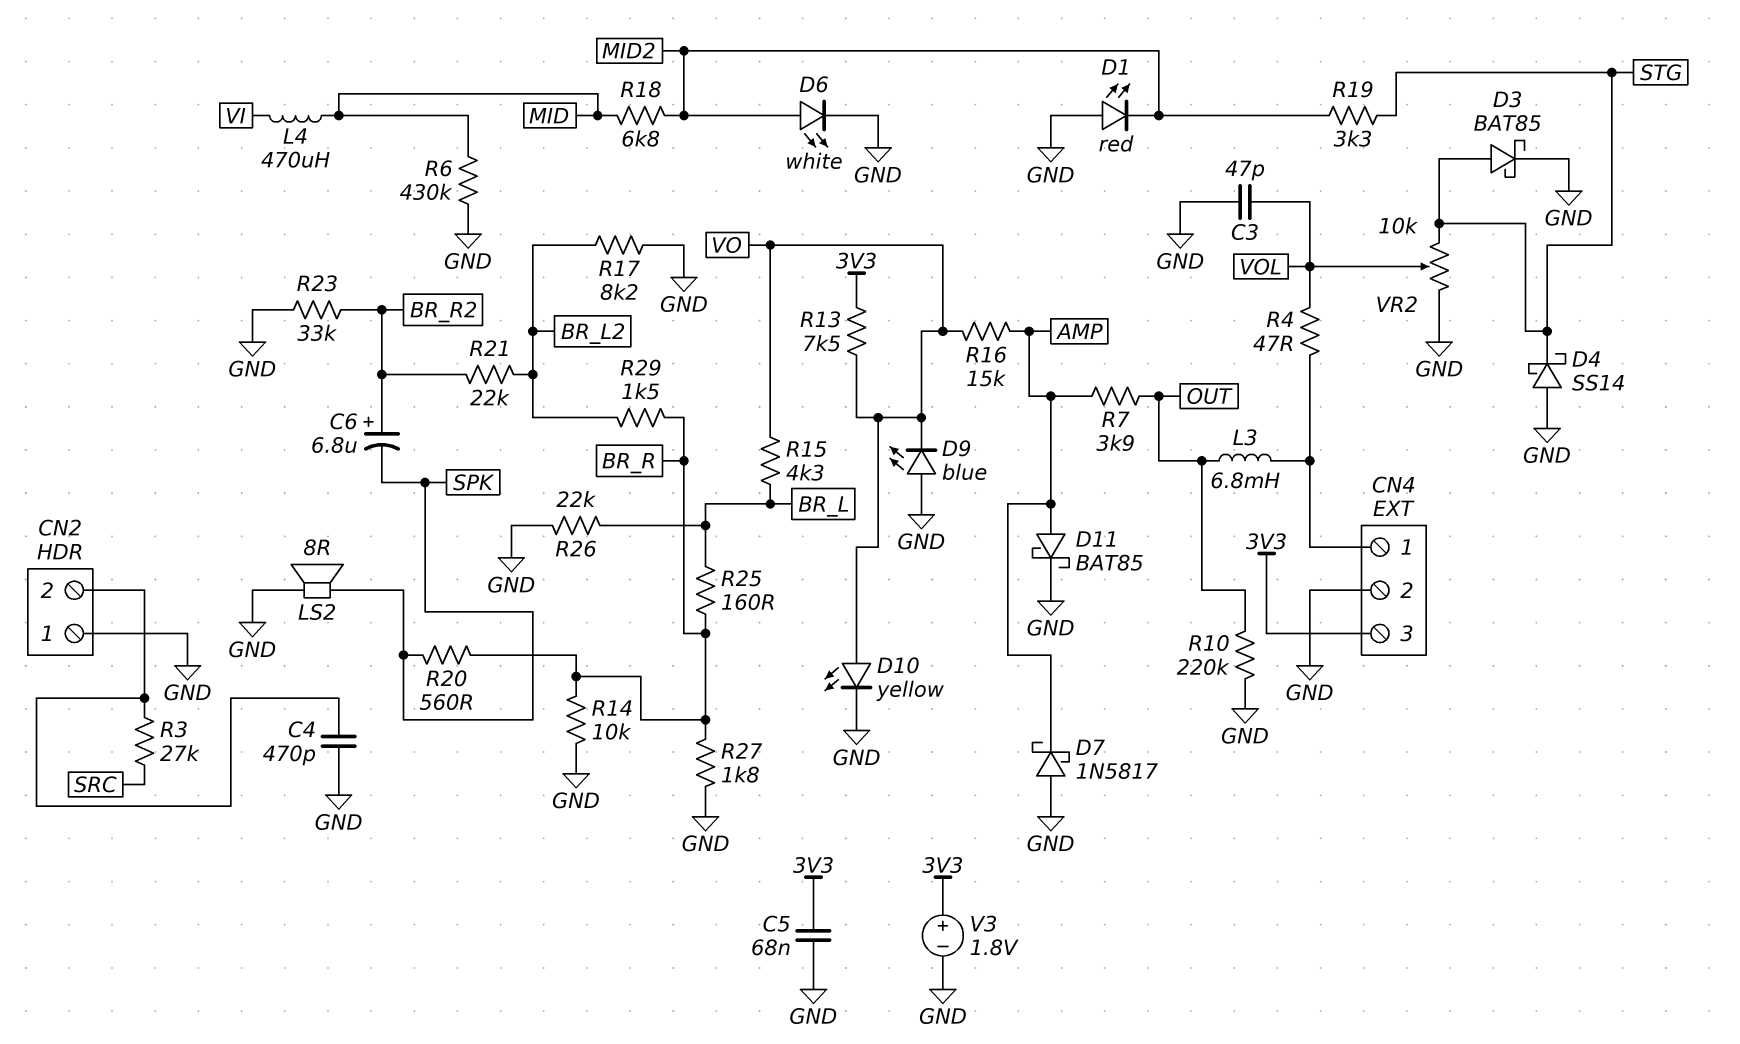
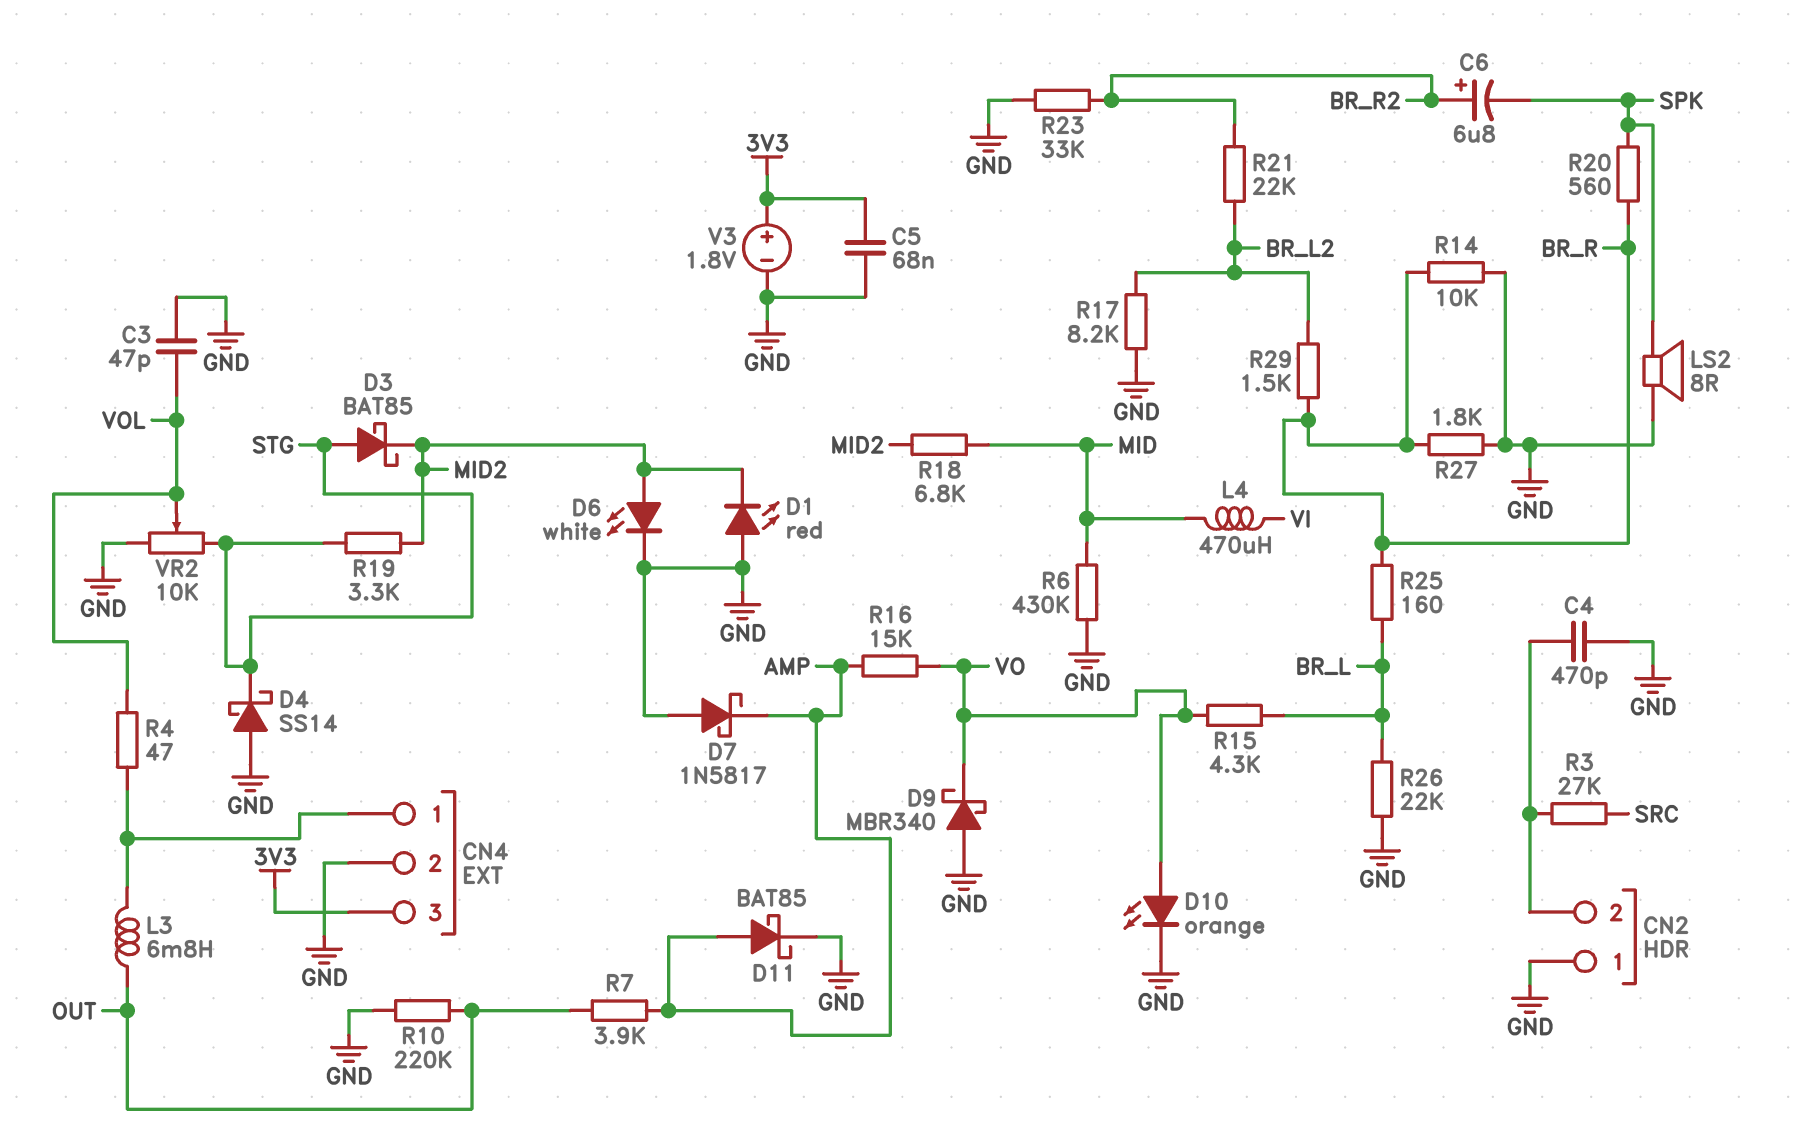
D3: schottky BAT85 (A STG, K GND) -> schottky BAT85 (A STG, K MID2)
D9: LED blue (A GND, K VO) -> schottky MBR340 (A GND, K VO)
D10: LED yellow (A VO, K GND) -> LED orange (A VO, K GND)
R13: 7.5k (3V3, VO) -> none

